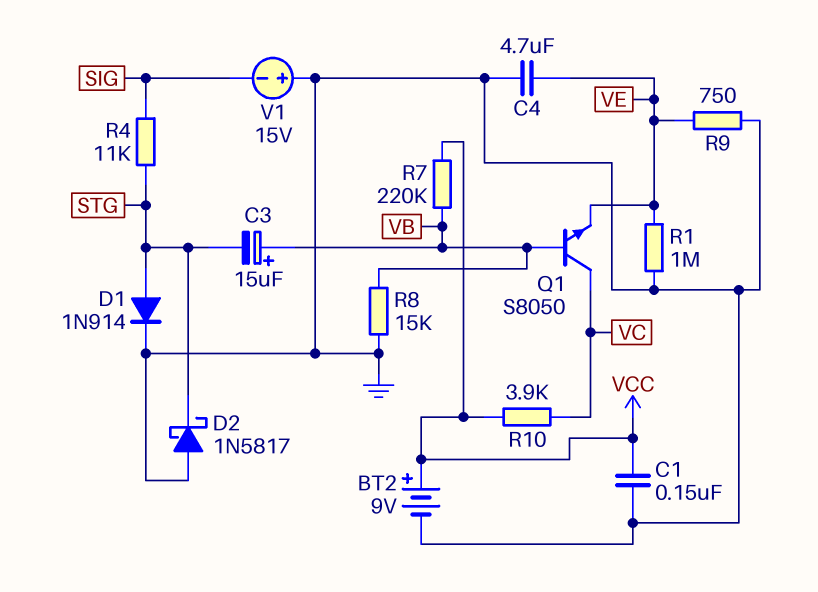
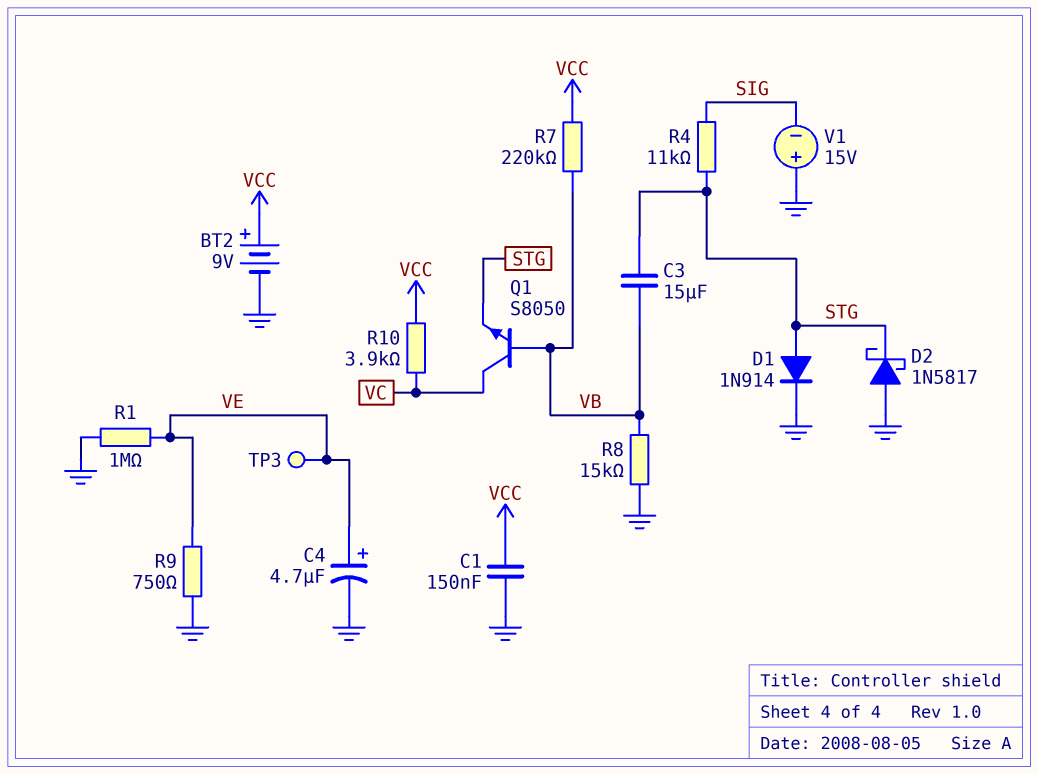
C3: 15uF (plus VB, minus STG) -> 15uF (STG, VB)
C4: 4.7uF (GND, VE) -> 4.7uF (plus VE, minus GND)
Q1: NPN S8050 (B VB, C VC, E VE) -> NPN S8050 (B VB, C VC, E STG)
TP3: none -> test point (VE)

